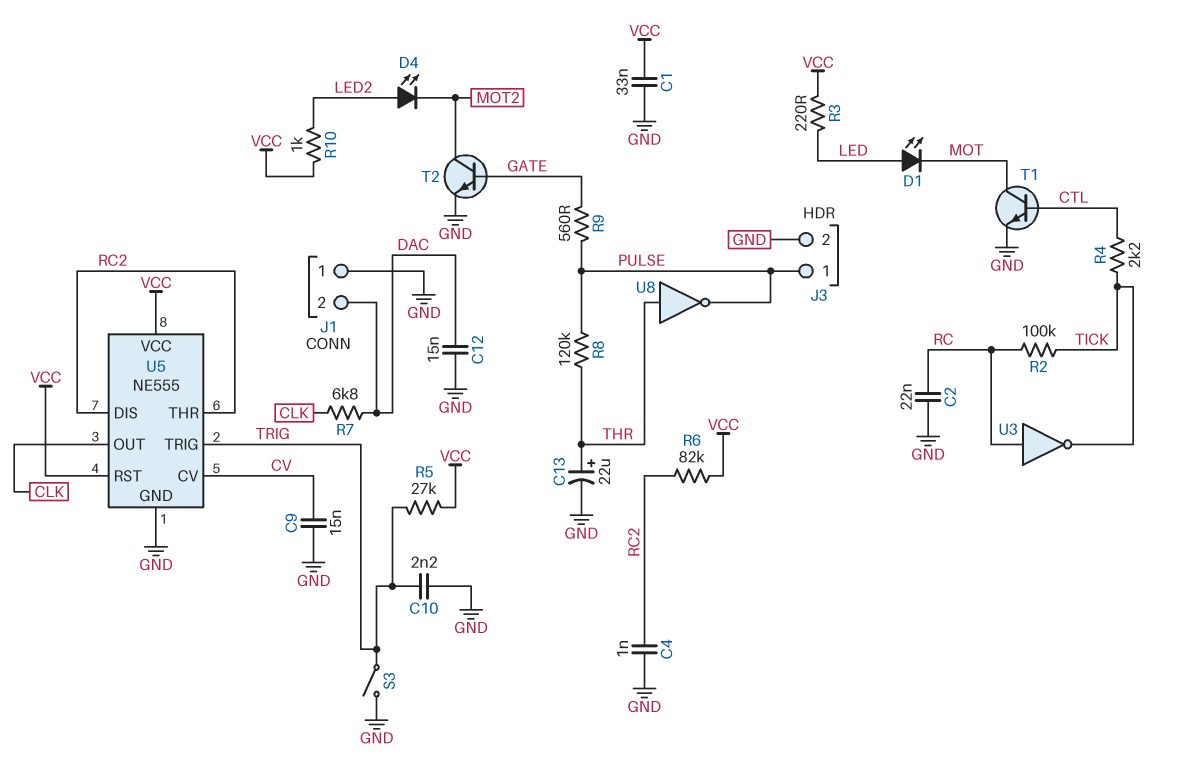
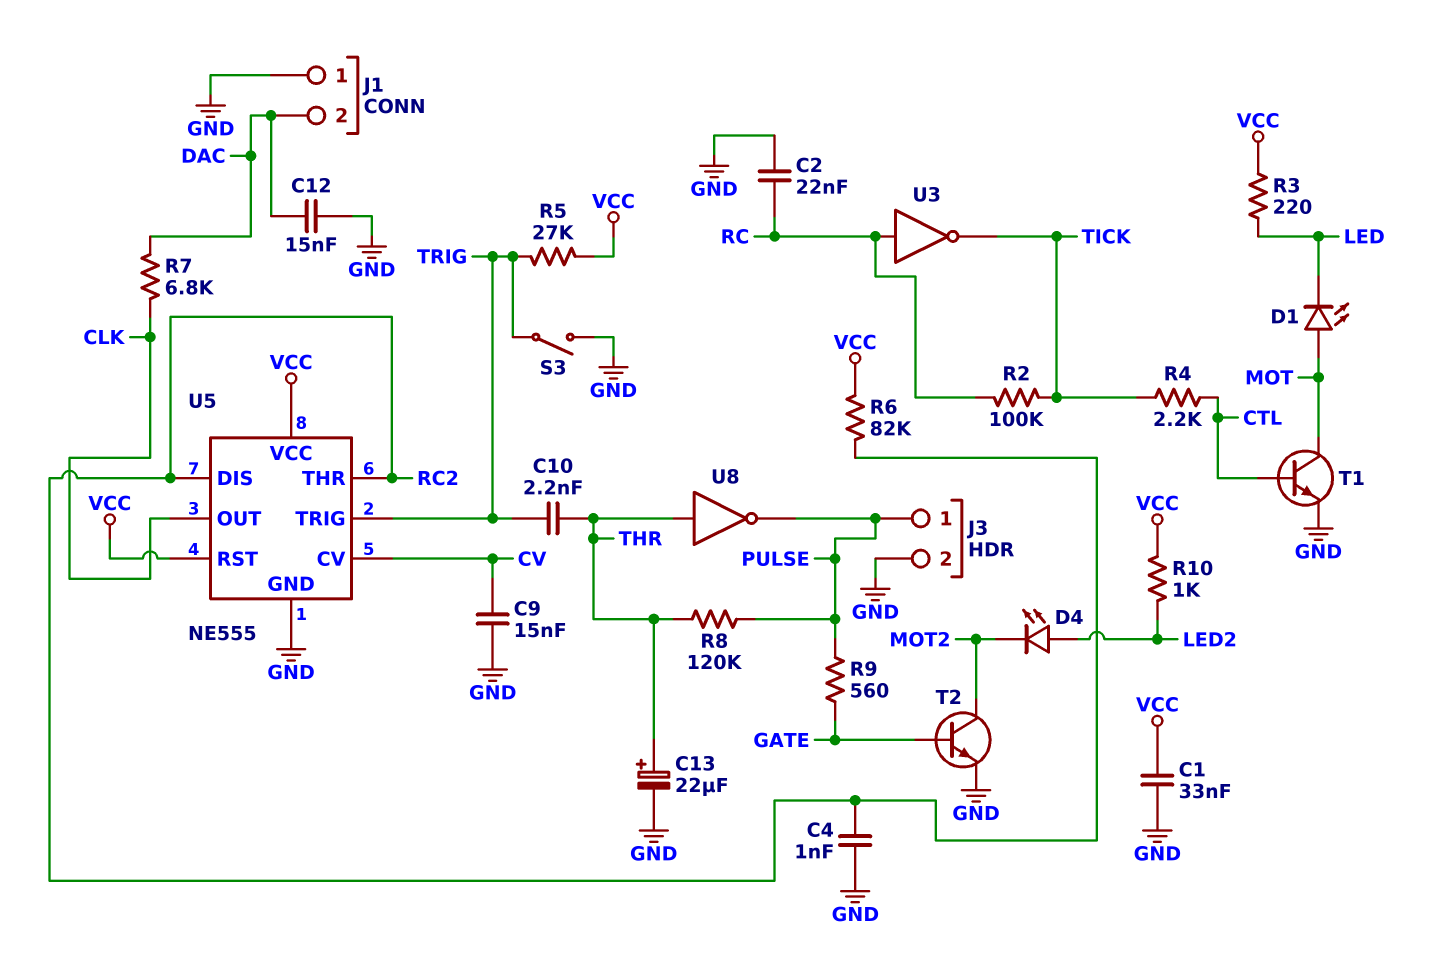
C10: 2.2nF (GND, TRIG) -> 2.2nF (THR, TRIG)
D1: LED (A LED, K MOT) -> LED (A MOT, K LED)

